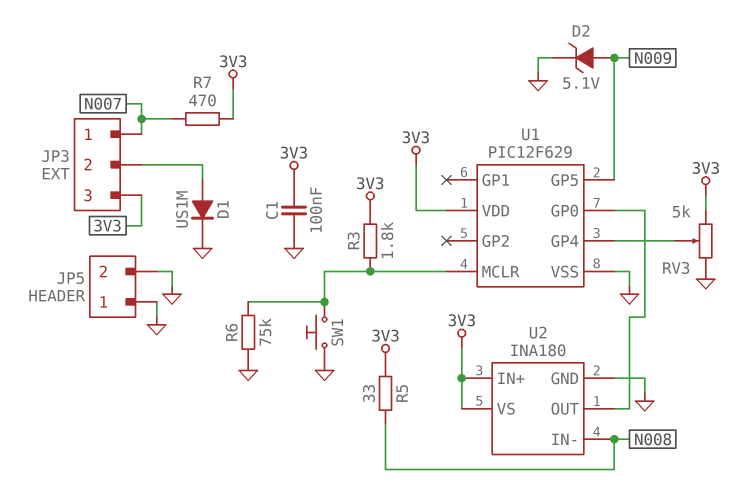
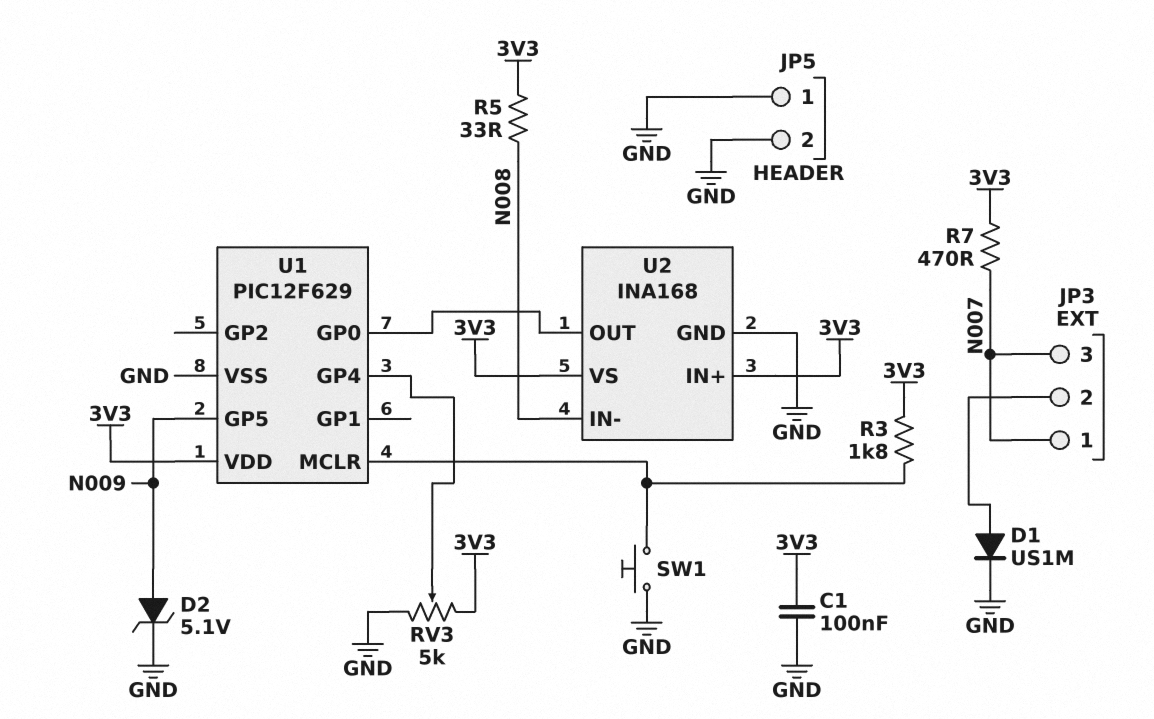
JP3 pin 3: 3V3 -> N007
R6: 75k (GND, U1/MCLR) -> none
U2: INA180 -> INA168

